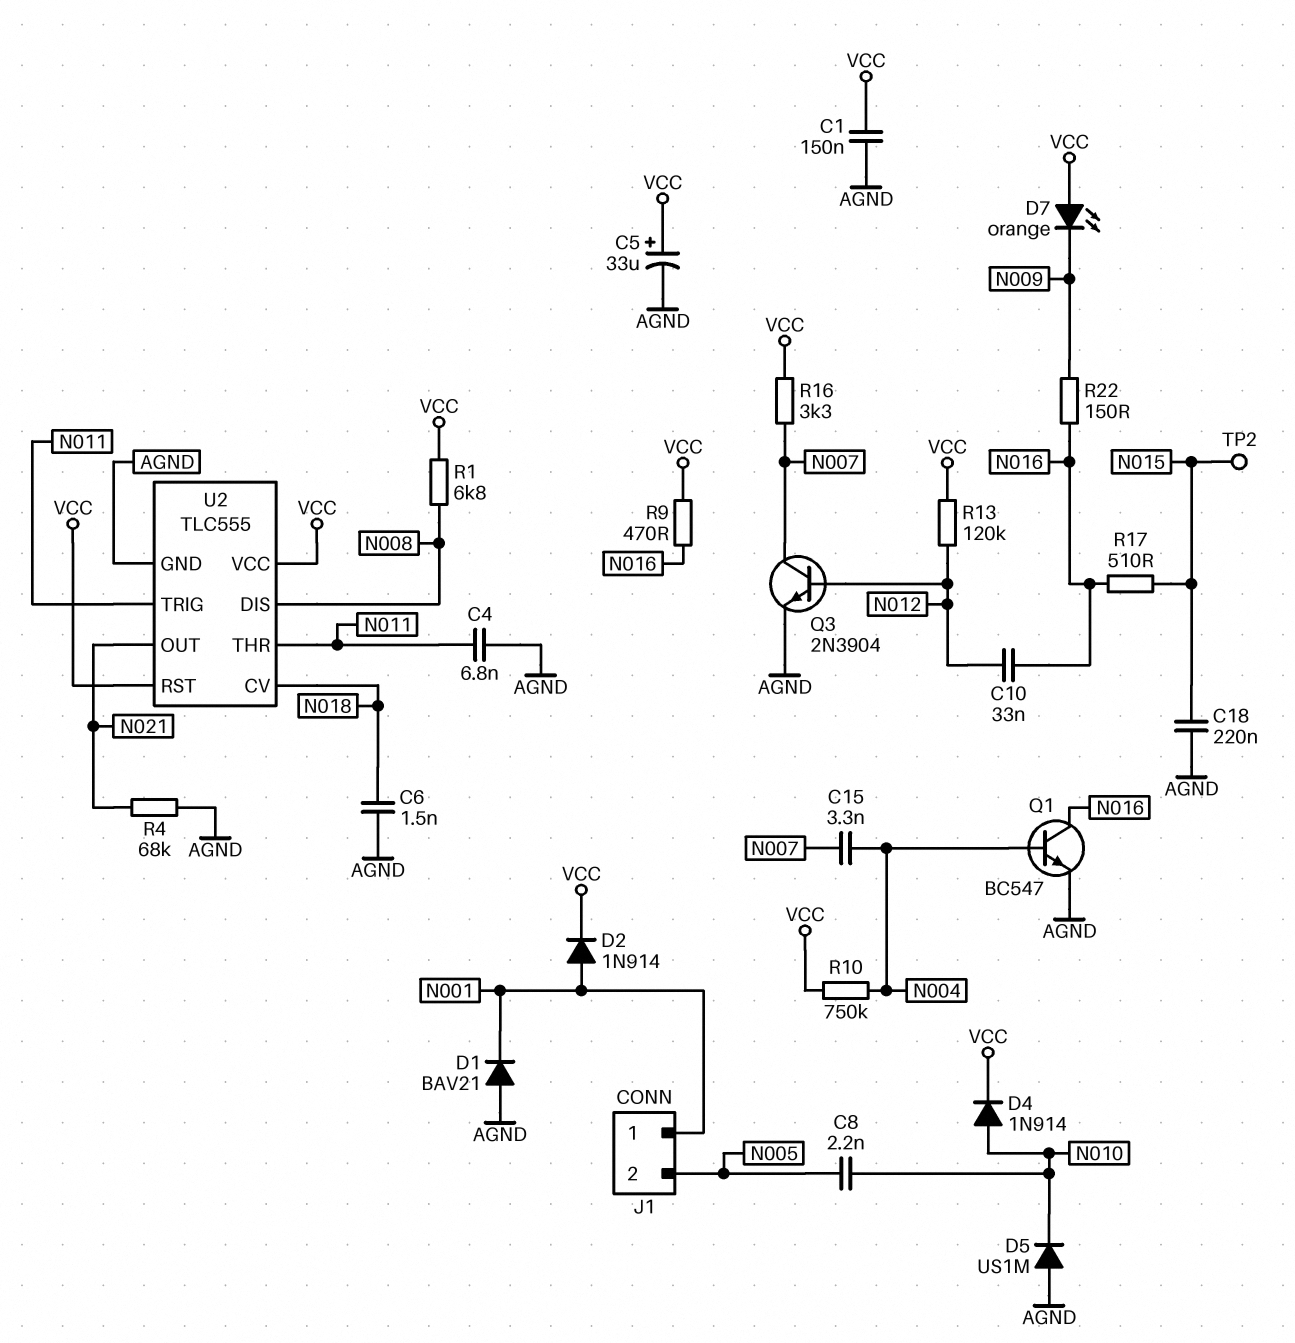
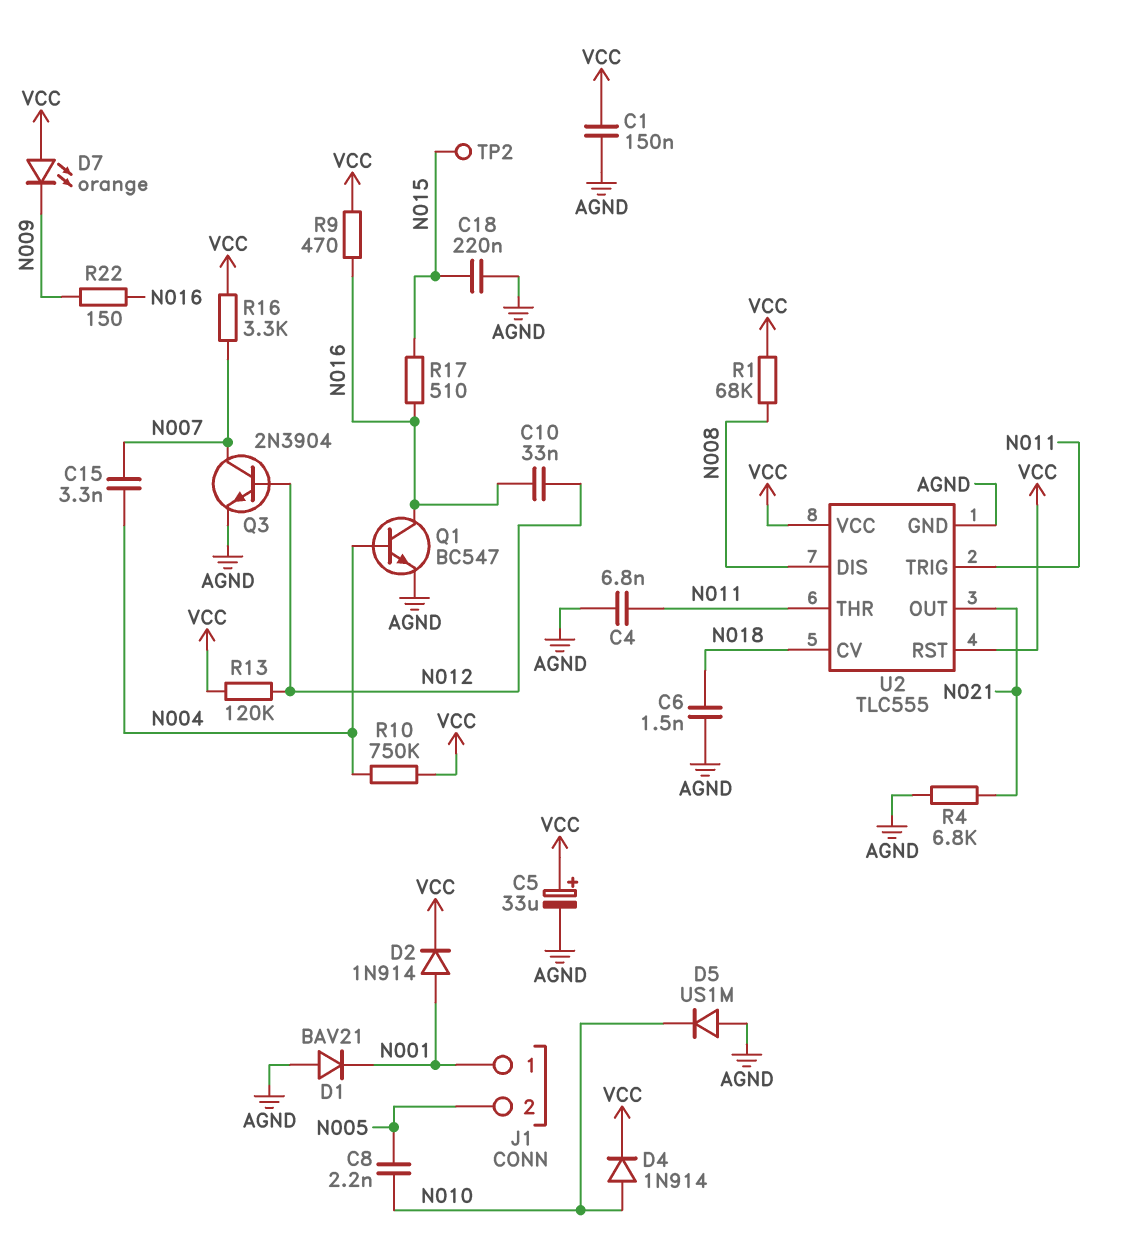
R1: 6.8k (N008, VCC) -> 68k (N008, VCC)
R4: 68k (AGND, N021) -> 6.8k (AGND, N021)

